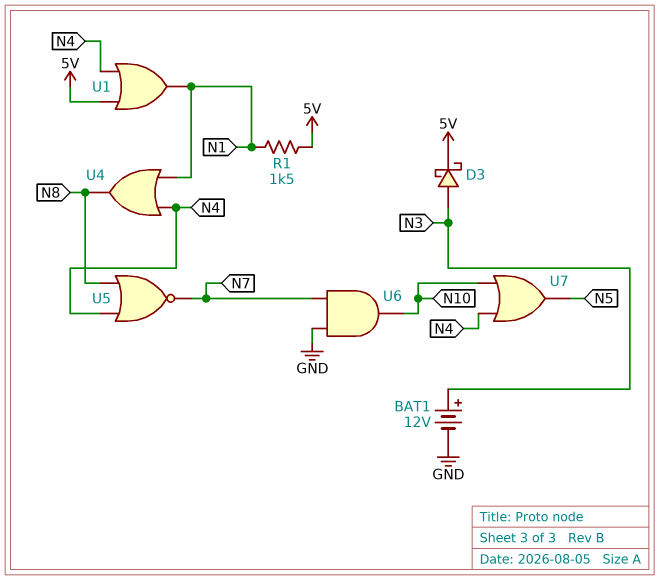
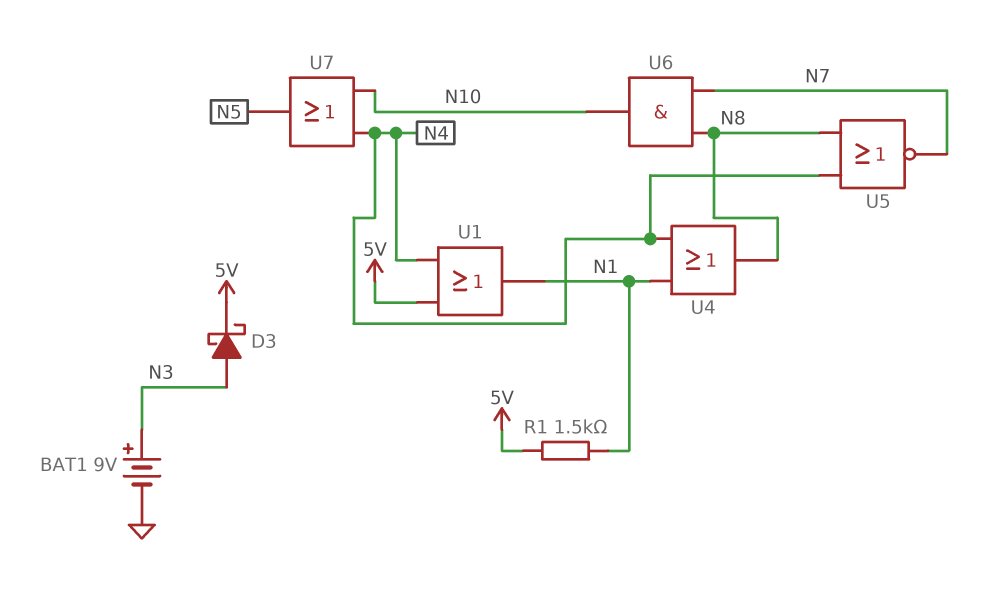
BAT1: 12V (plus N3, minus GND) -> 9V (plus N3, minus GND)
U6: AND (in GND, in N7, out N10) -> AND (in N7, in N8, out N10)

